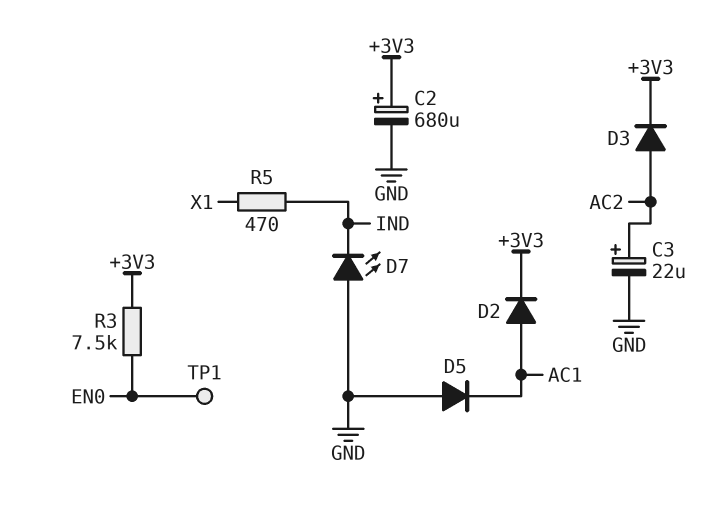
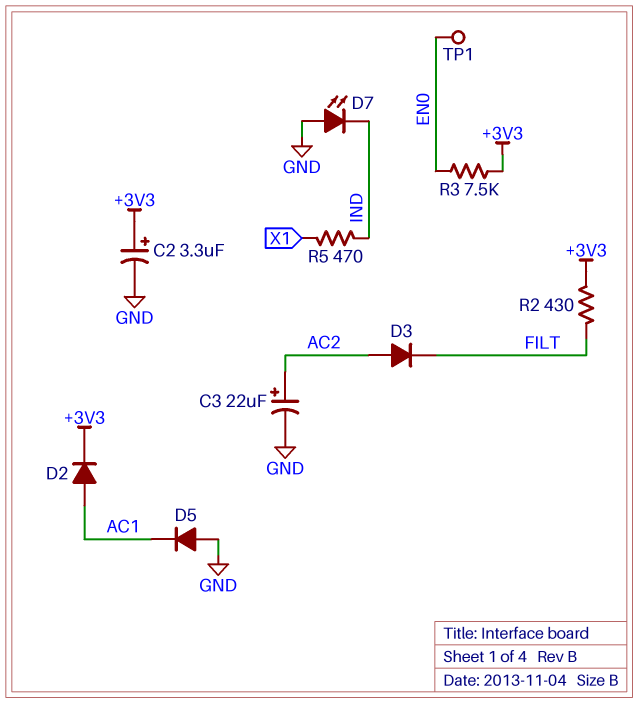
C2: 680uF (plus +3V3, minus GND) -> 3.3uF (plus +3V3, minus GND)
D3: diode (A AC2, K +3V3) -> diode (A AC2, K FILT)
R2: none -> 430 (+3V3, FILT)

